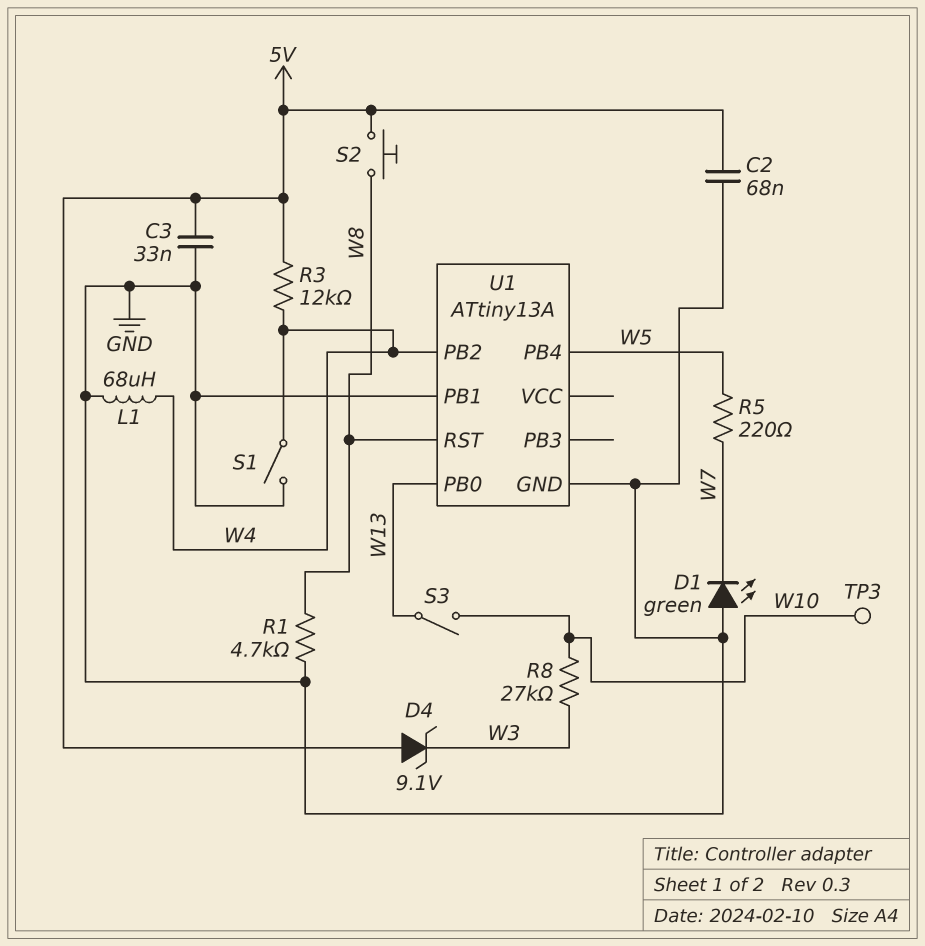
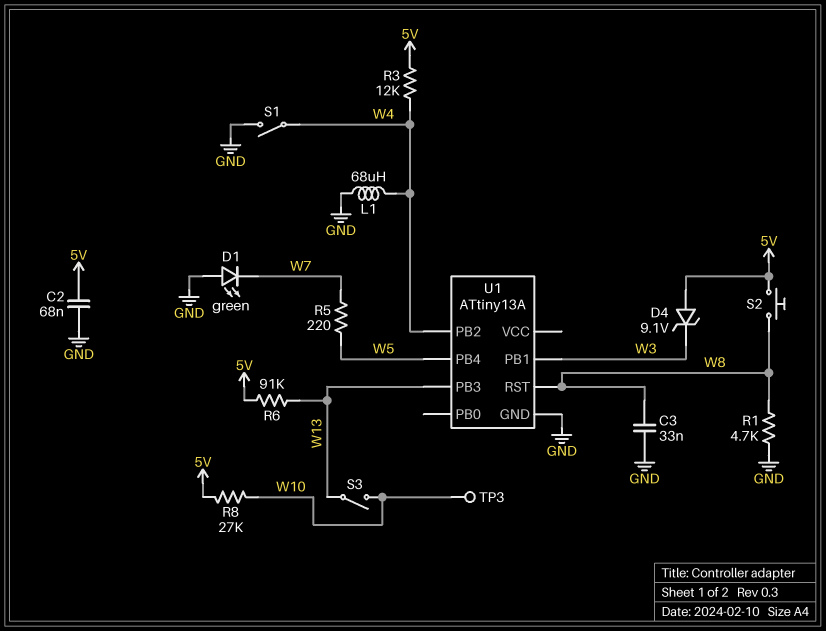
C3: 33nF (5V, GND) -> 33nF (GND, W8)
R6: none -> 91k (5V, W13)
R8: 27k (W3, W10) -> 27k (5V, W10)
U1 pin PB0: W13 -> none
U1 pin PB1: GND -> W3
U1 pin PB3: none -> W13

